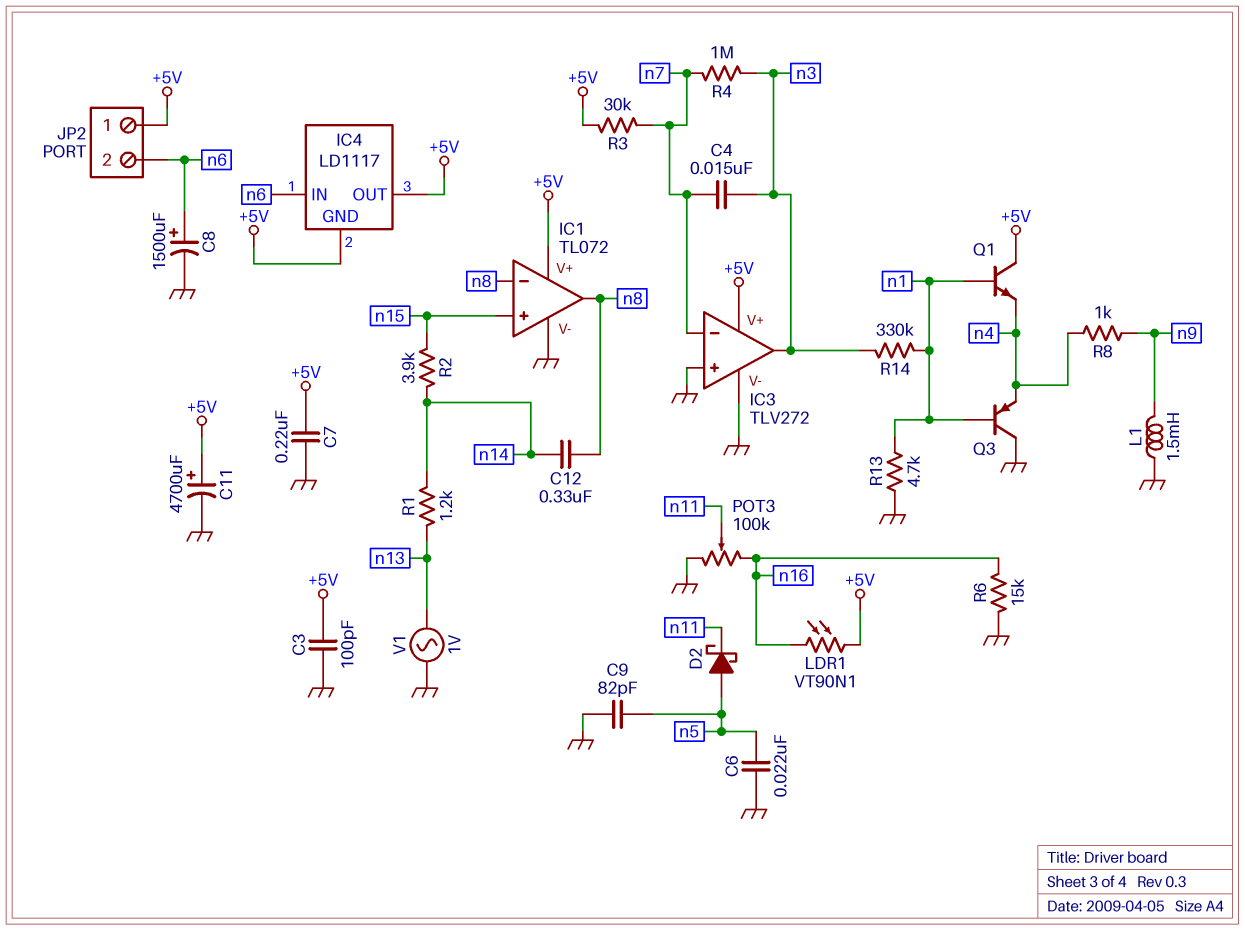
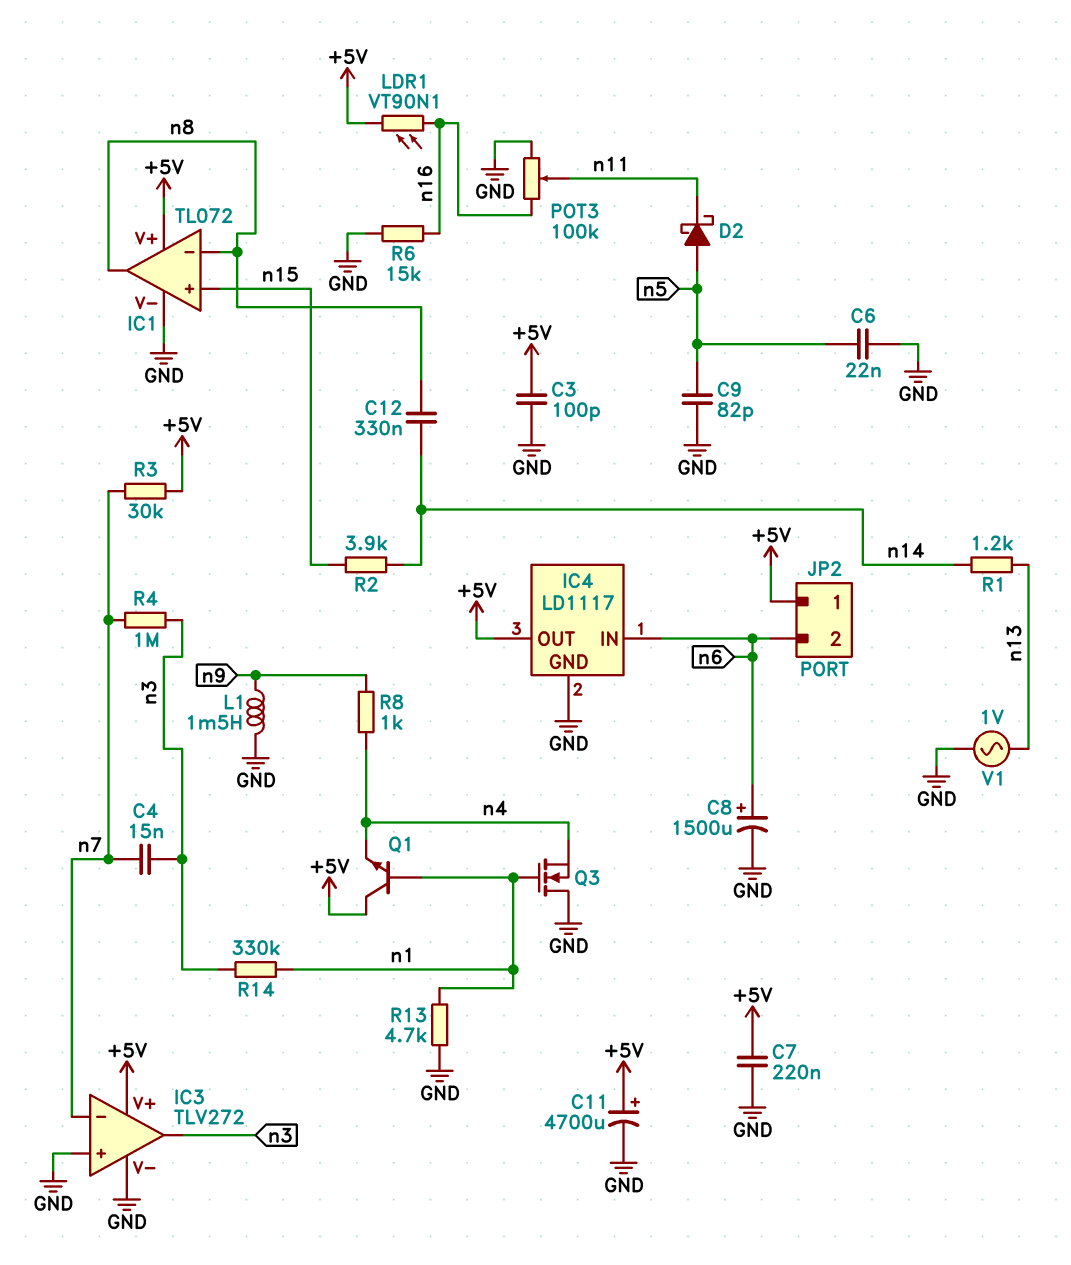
IC4 pin GND: +5V -> GND
Q3: PNP (B n1, C GND, E n4) -> NMOS (G n1, D GND, S n4)

